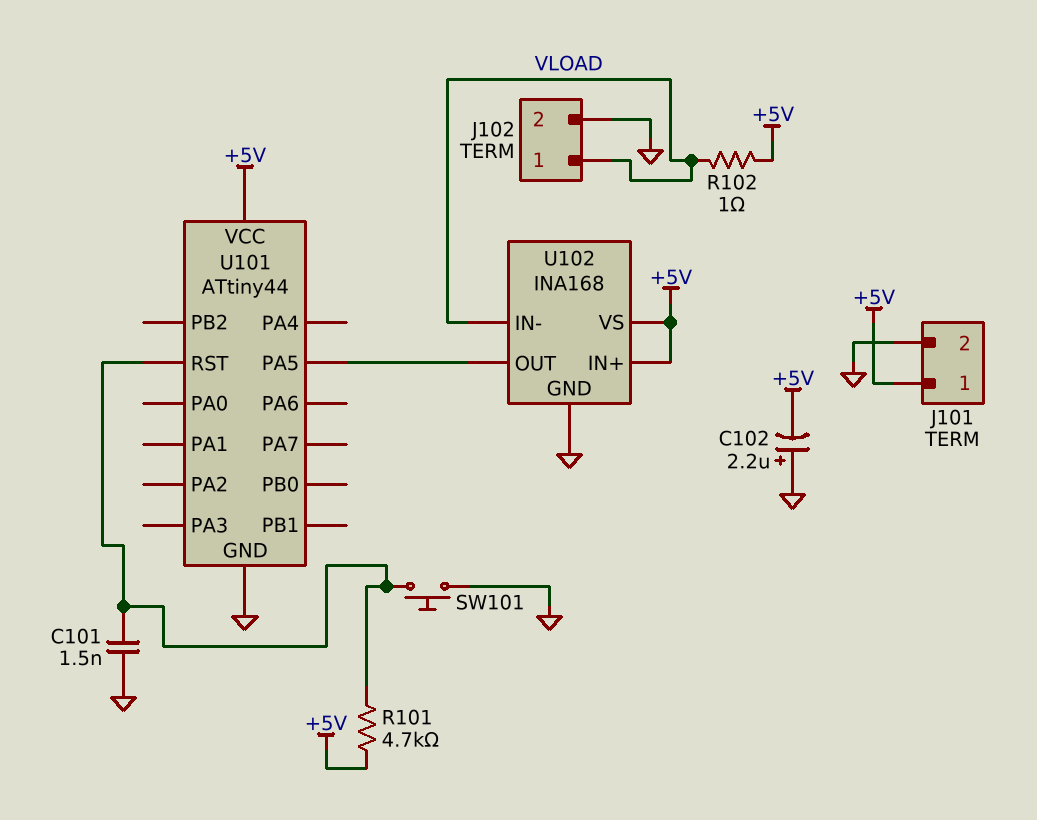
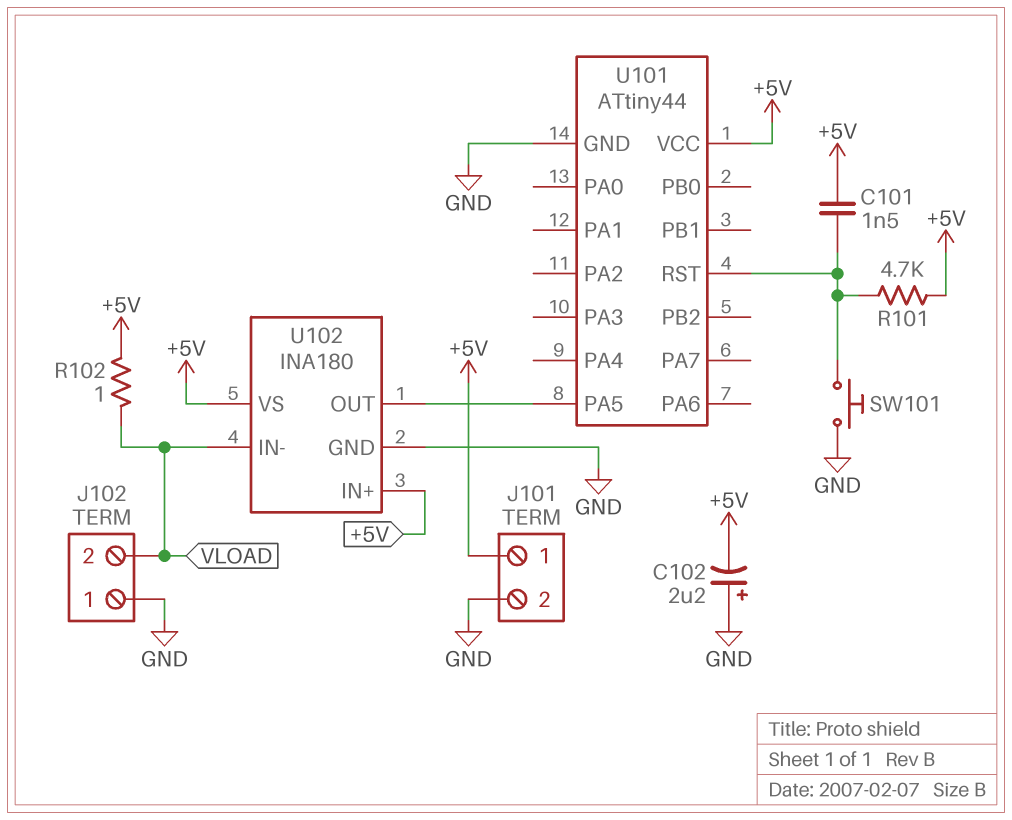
C101: 1.5nF (GND, U101/RST) -> 1.5nF (+5V, U101/RST)
J102 pin 1: VLOAD -> GND
J102 pin 2: GND -> VLOAD
U102: INA168 -> INA180

